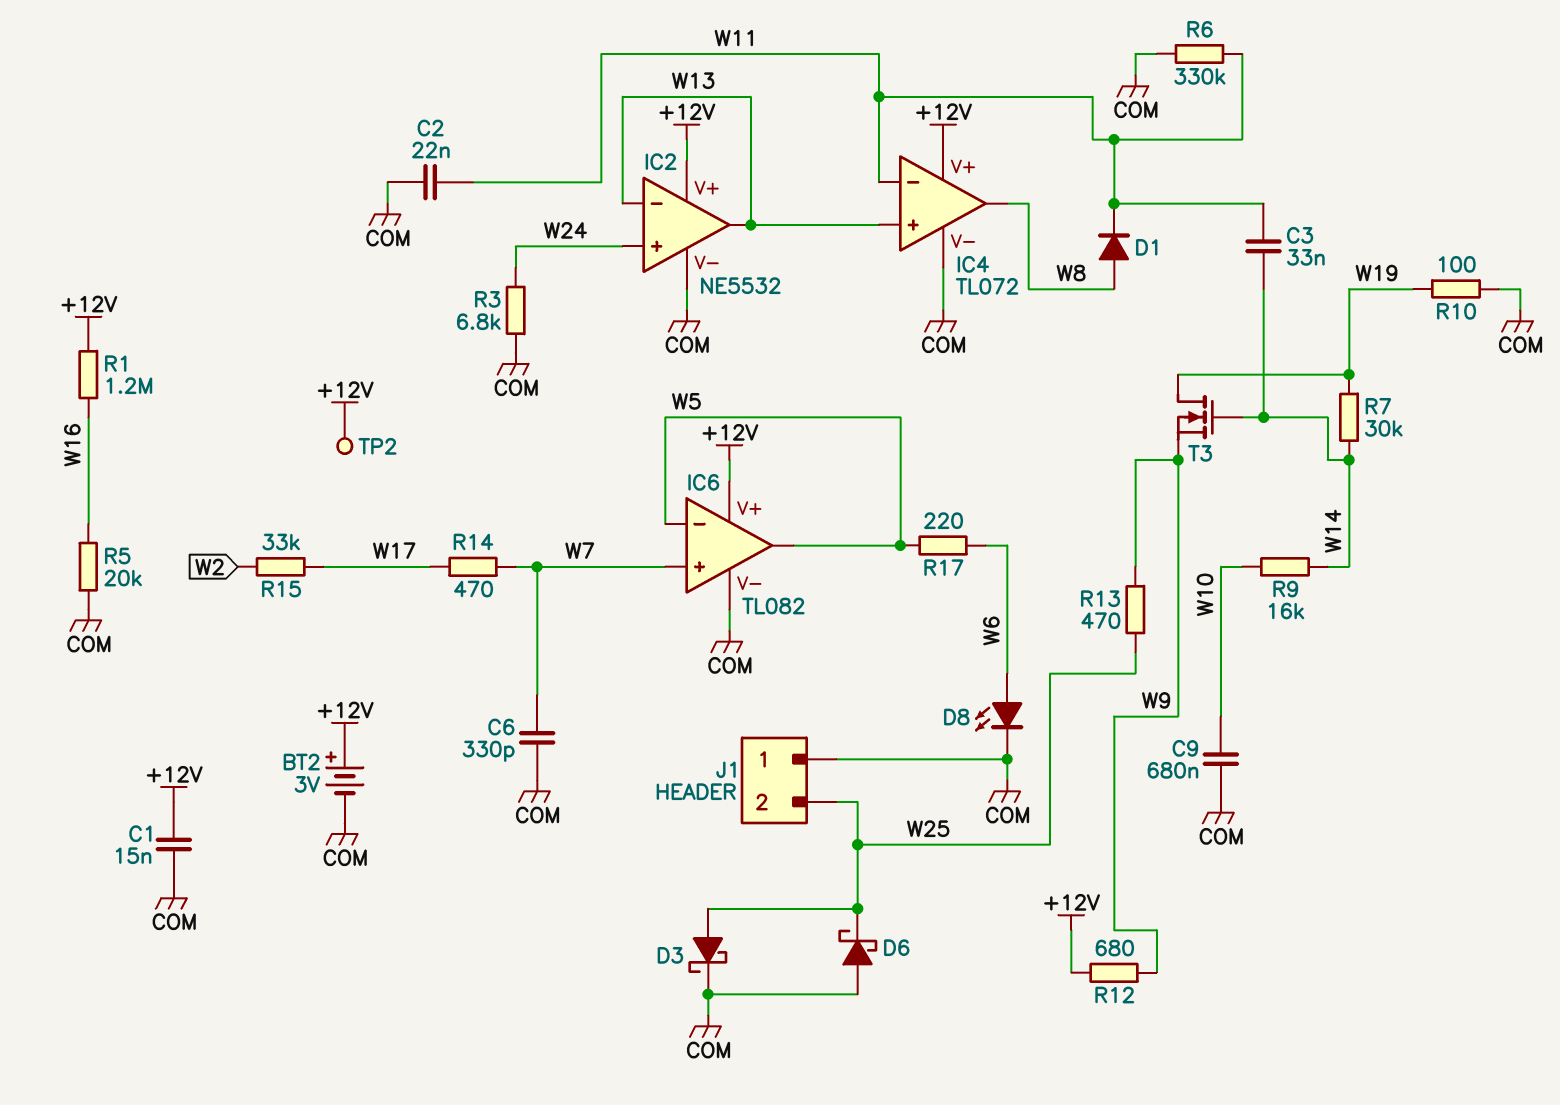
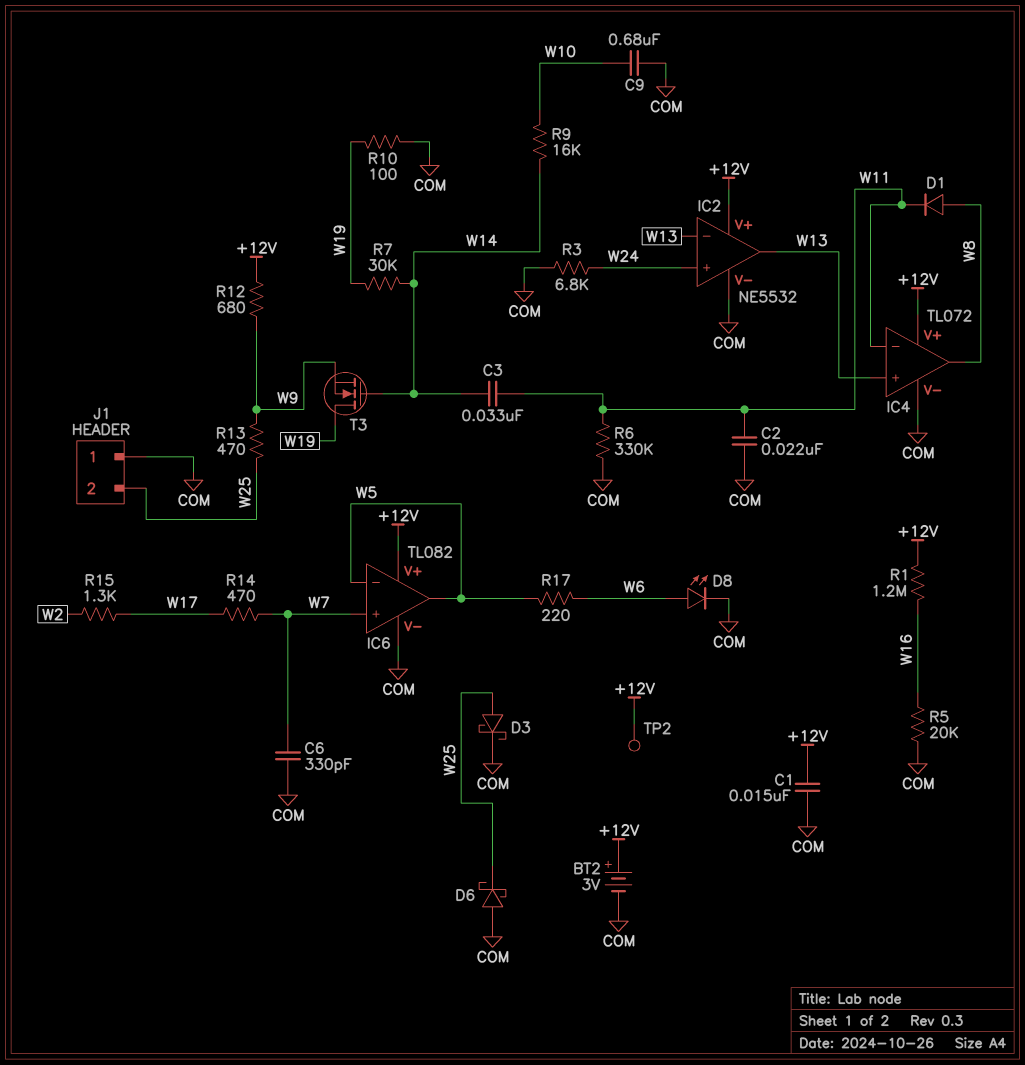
R15: 33k (W2, W17) -> 1.3k (W2, W17)

